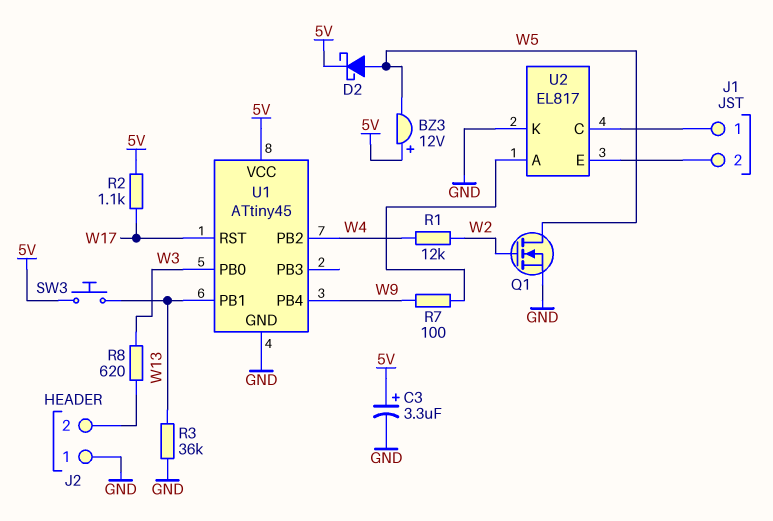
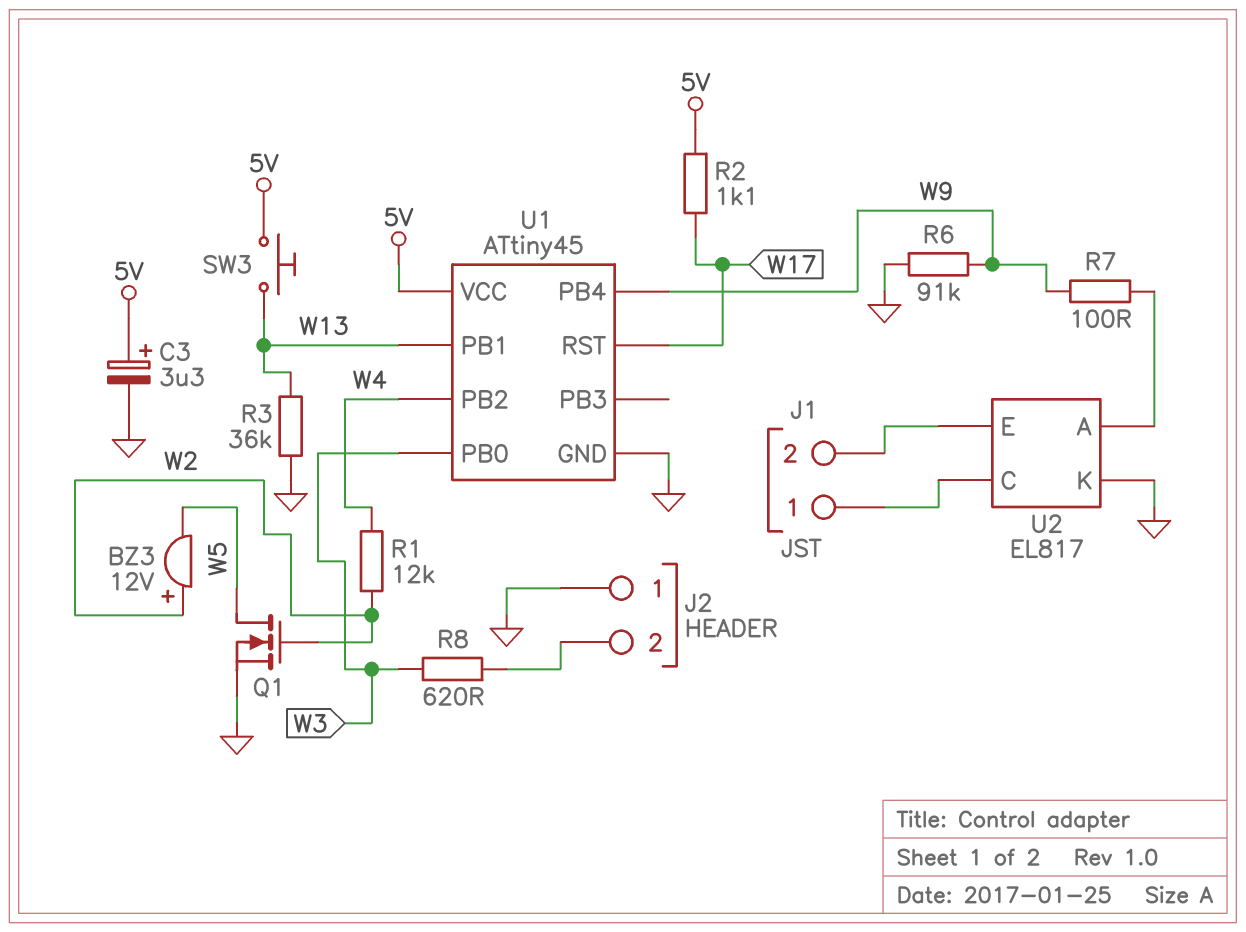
BZ3: buzzer 12V (plus 5V, minus W5) -> buzzer 12V (plus W2, minus W5)
D2: schottky (A W5, K 5V) -> none
R6: none -> 91k (GND, W9)

